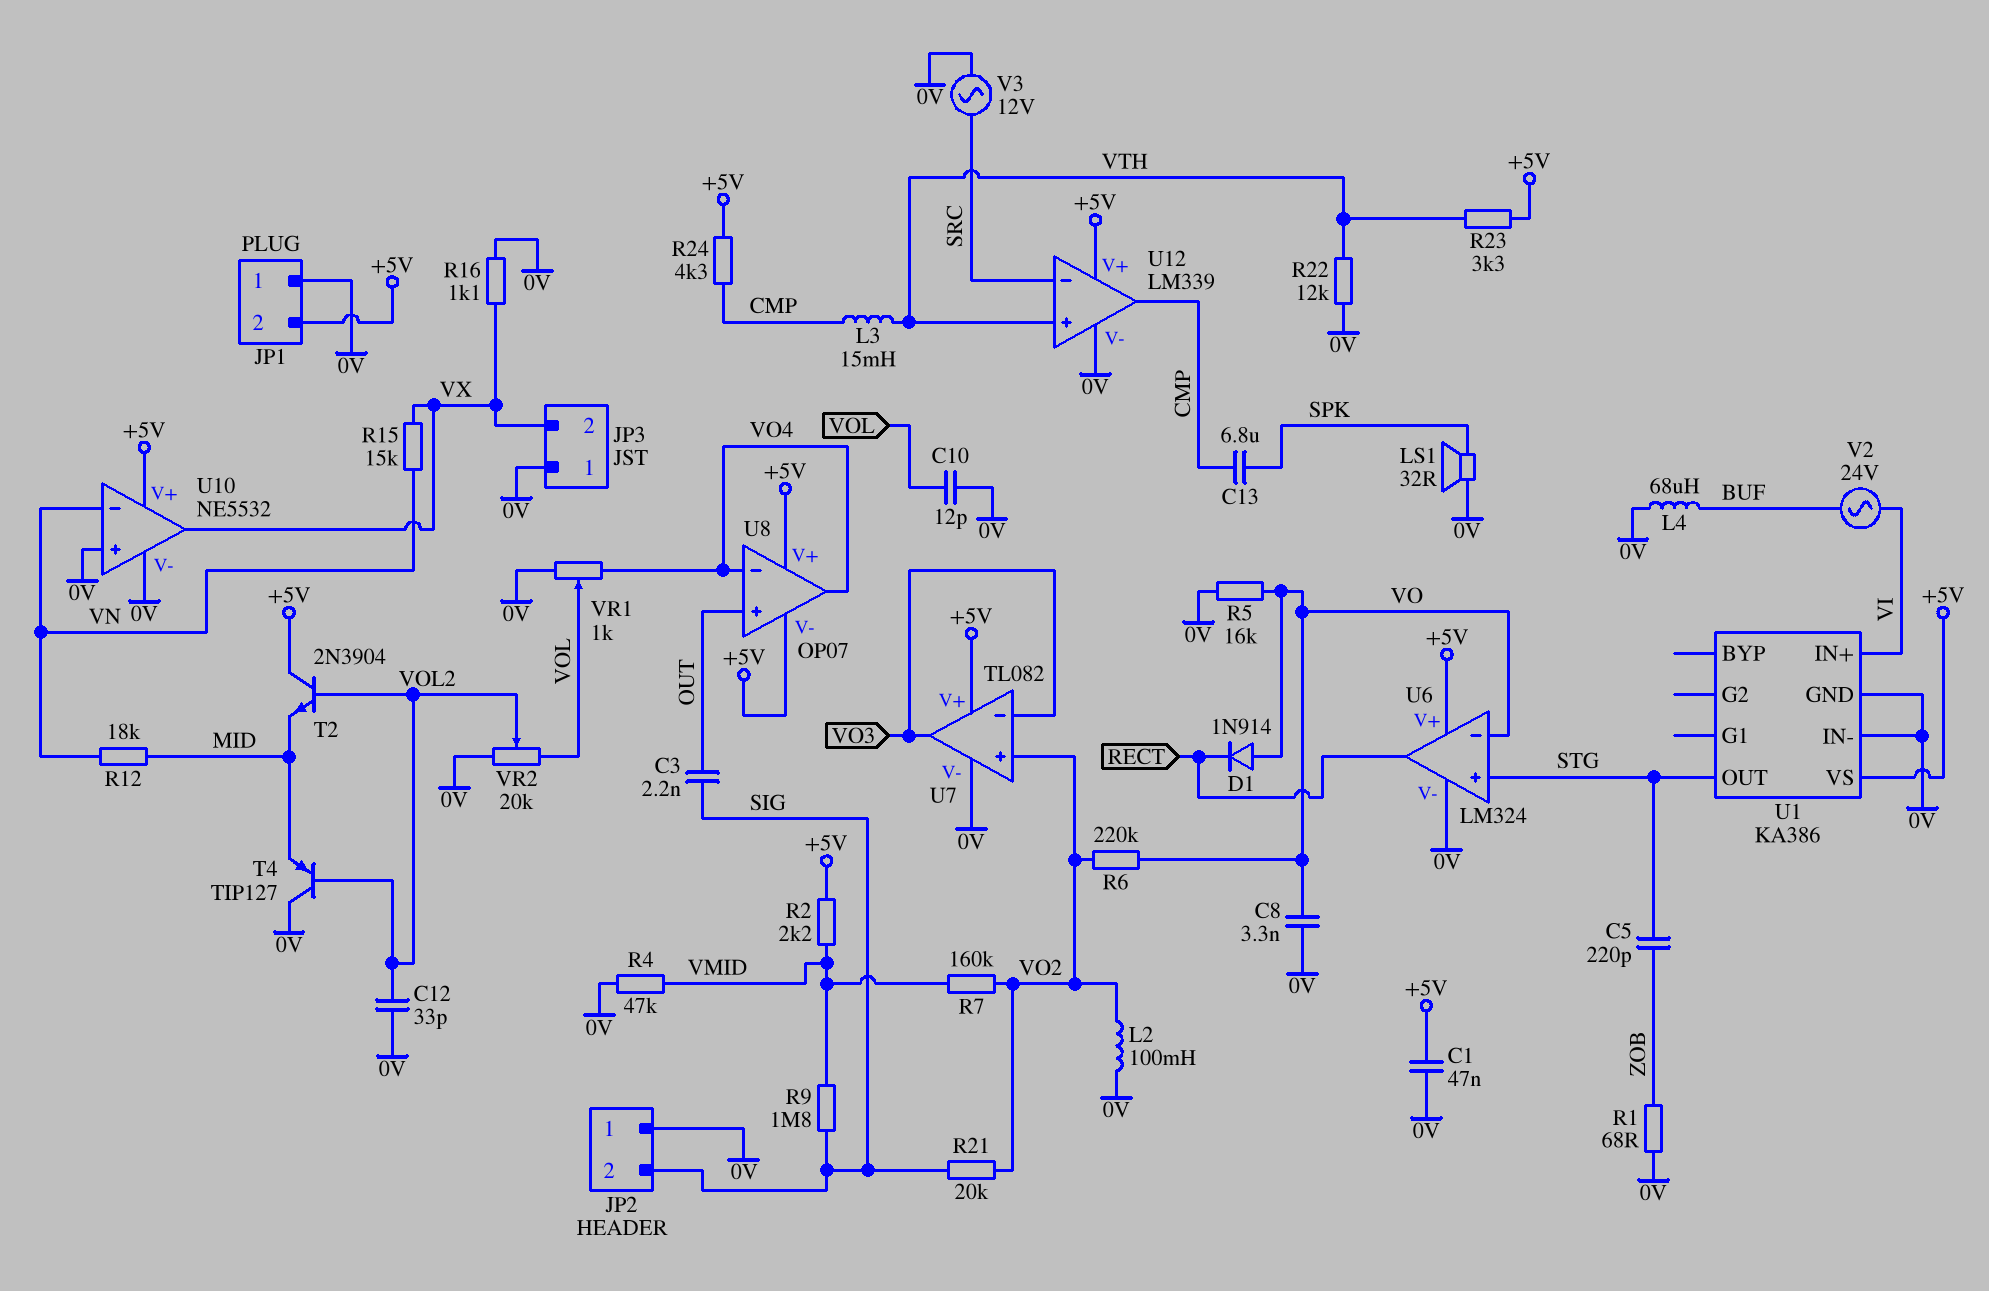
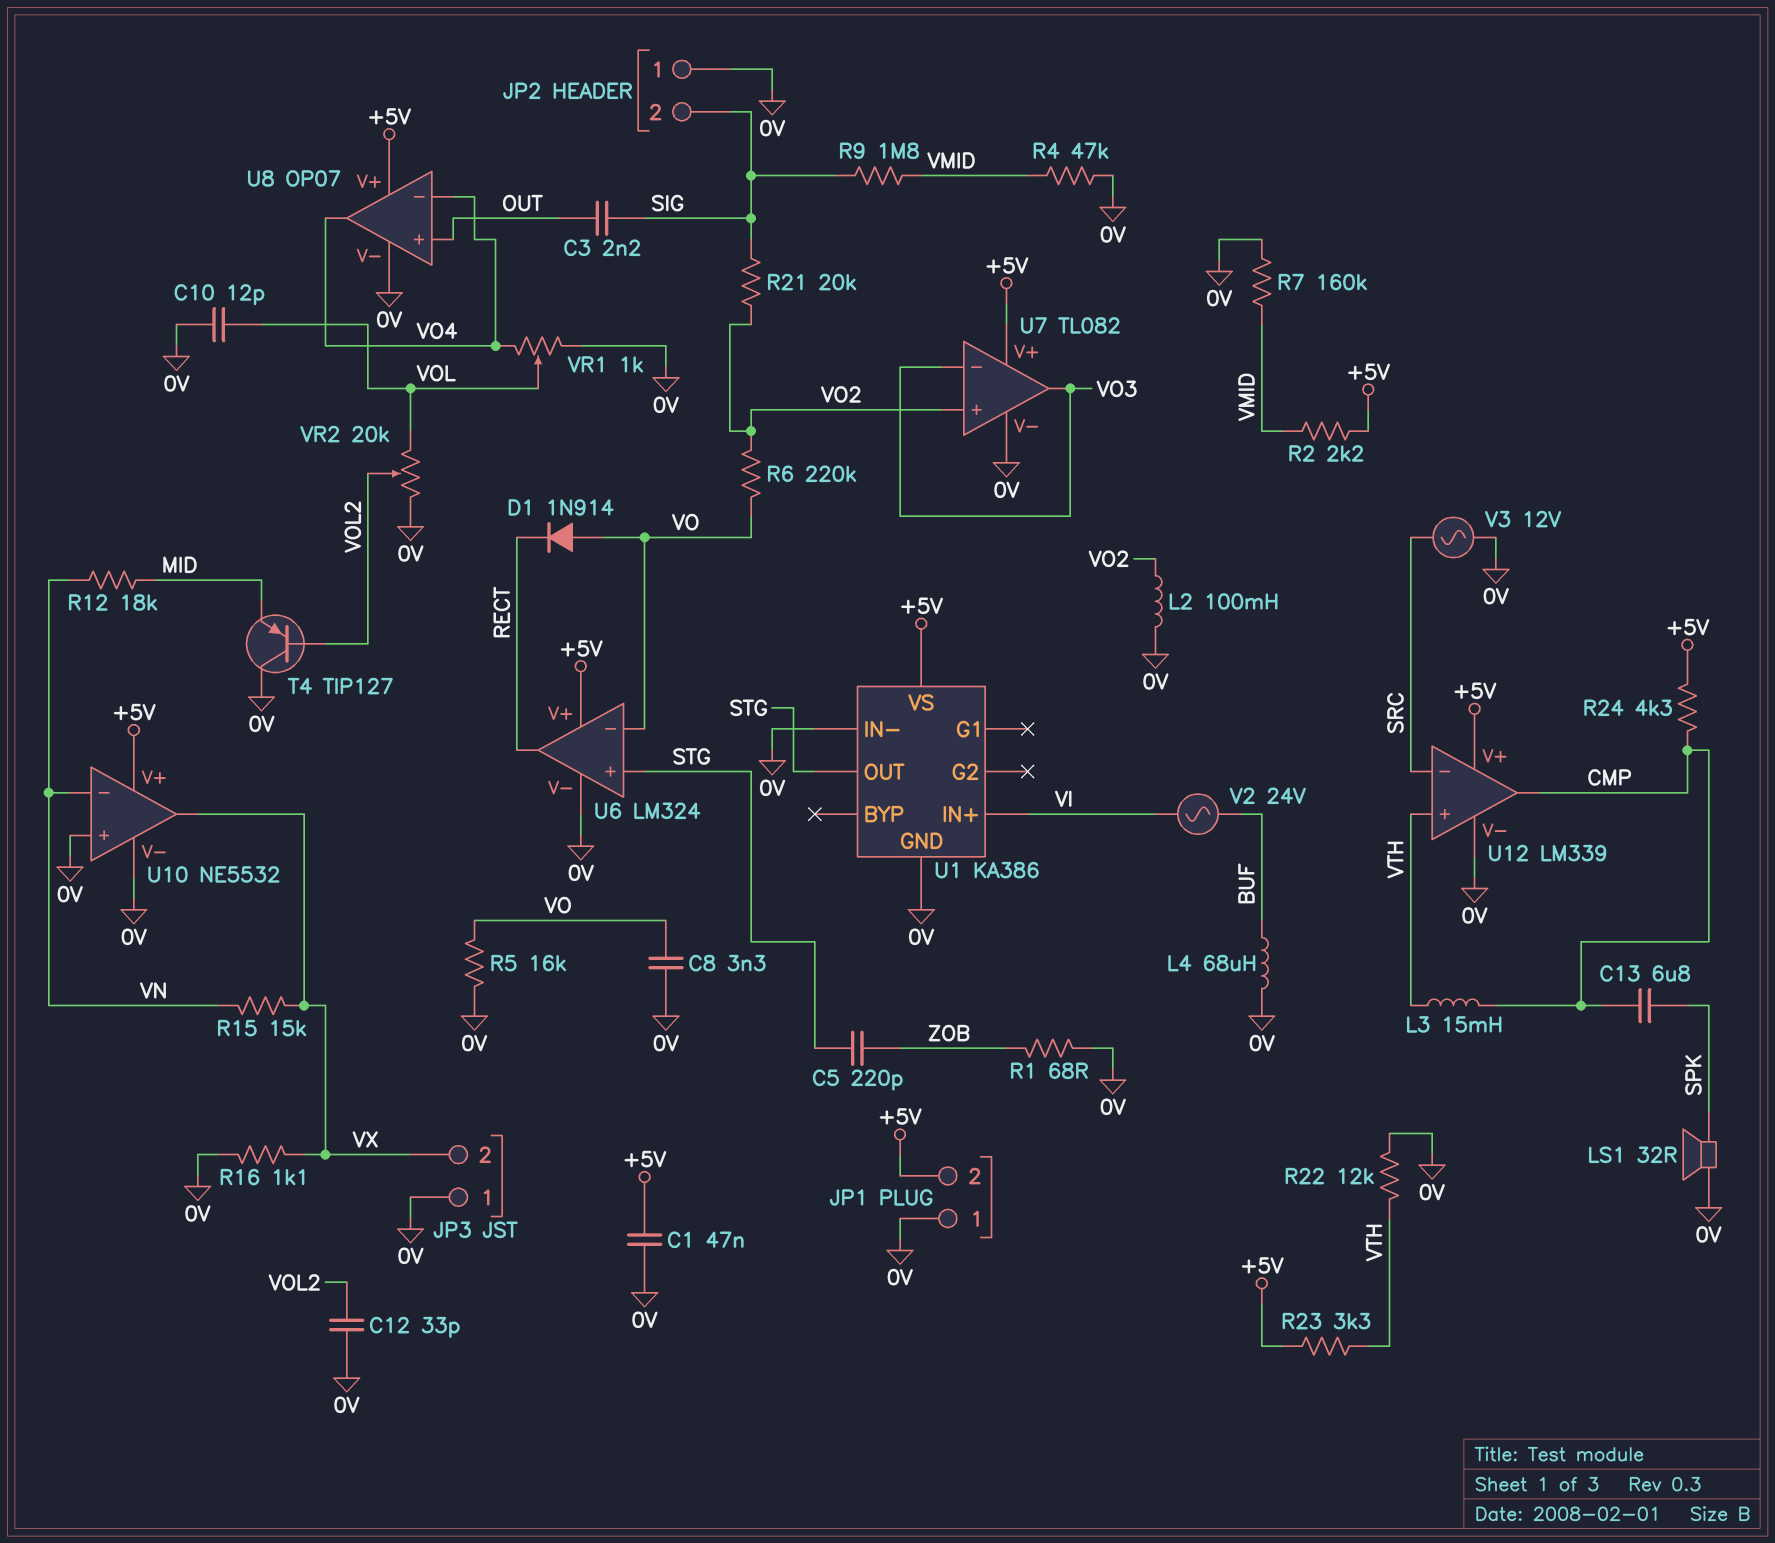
R7: 160k (VMID, VO2) -> 160k (0V, VMID)
T2: NPN 2N3904 (B VOL2, C +5V, E MID) -> none
U8 pin V-: +5V -> 0V

